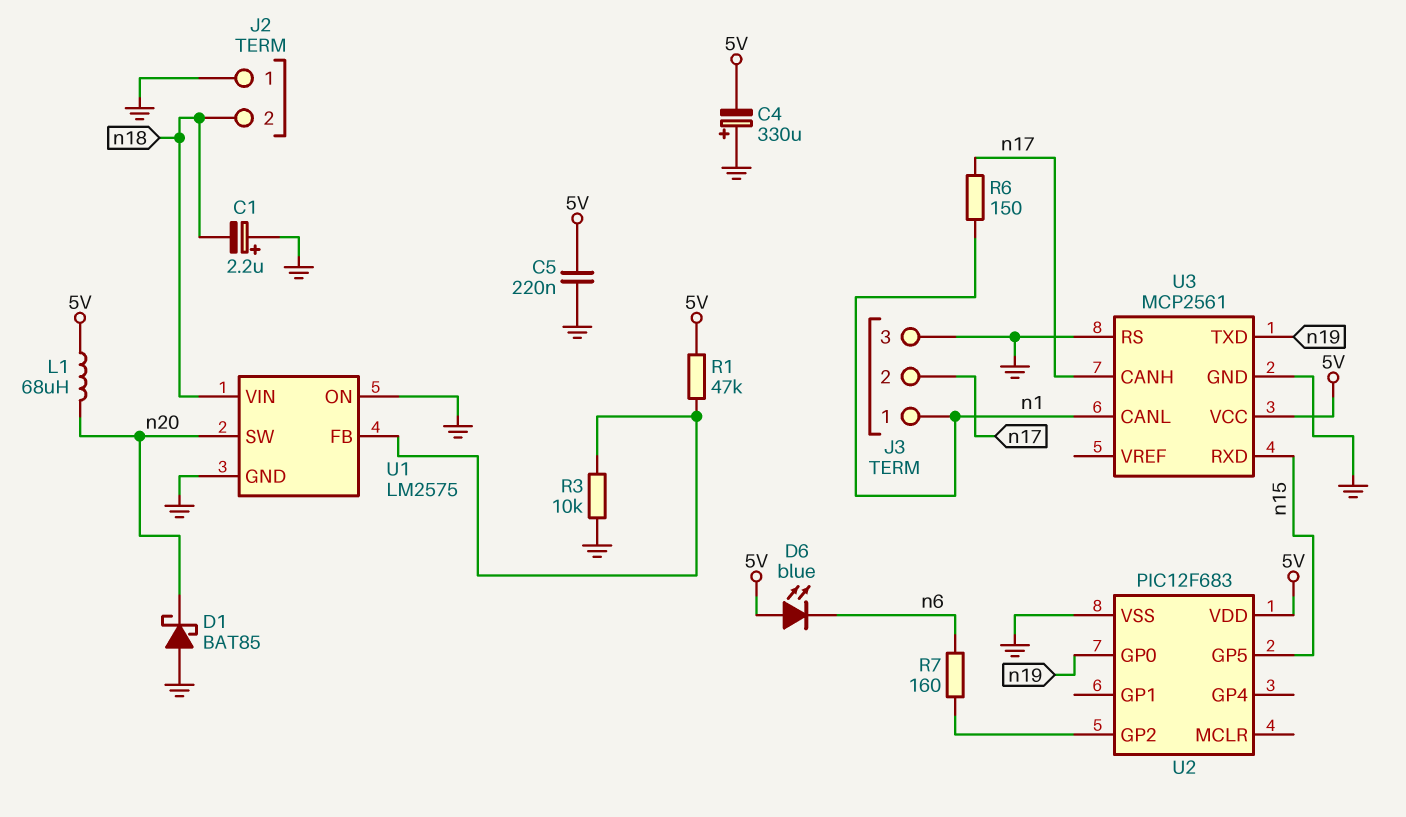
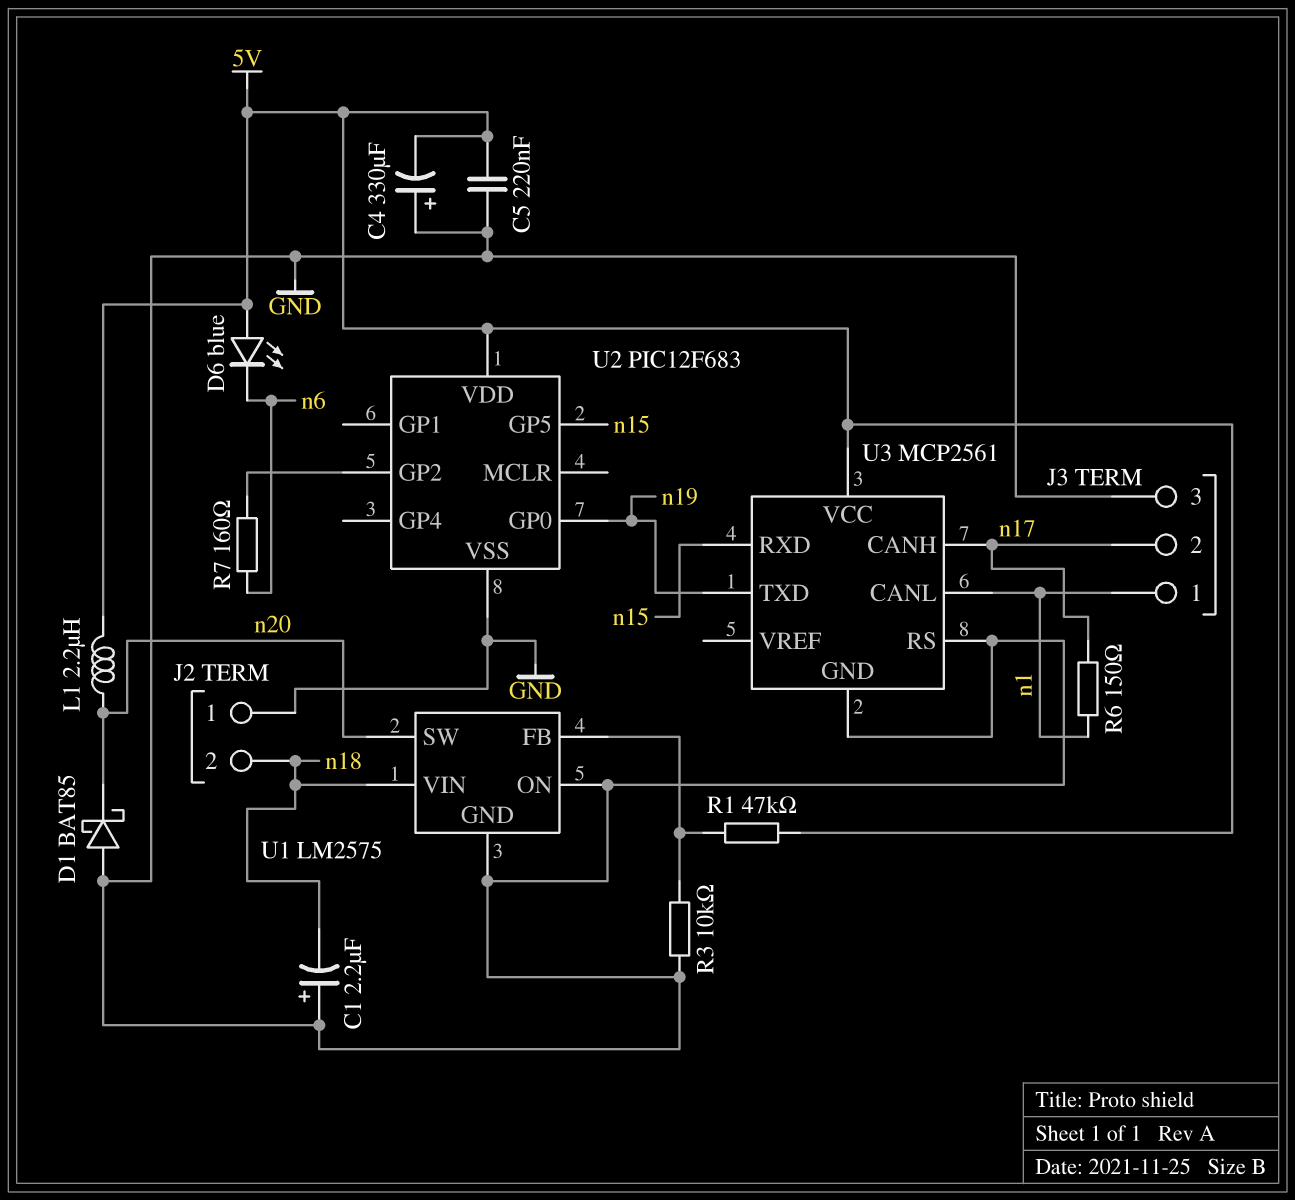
L1: 68uH (5V, n20) -> 2.2uH (5V, n20)

